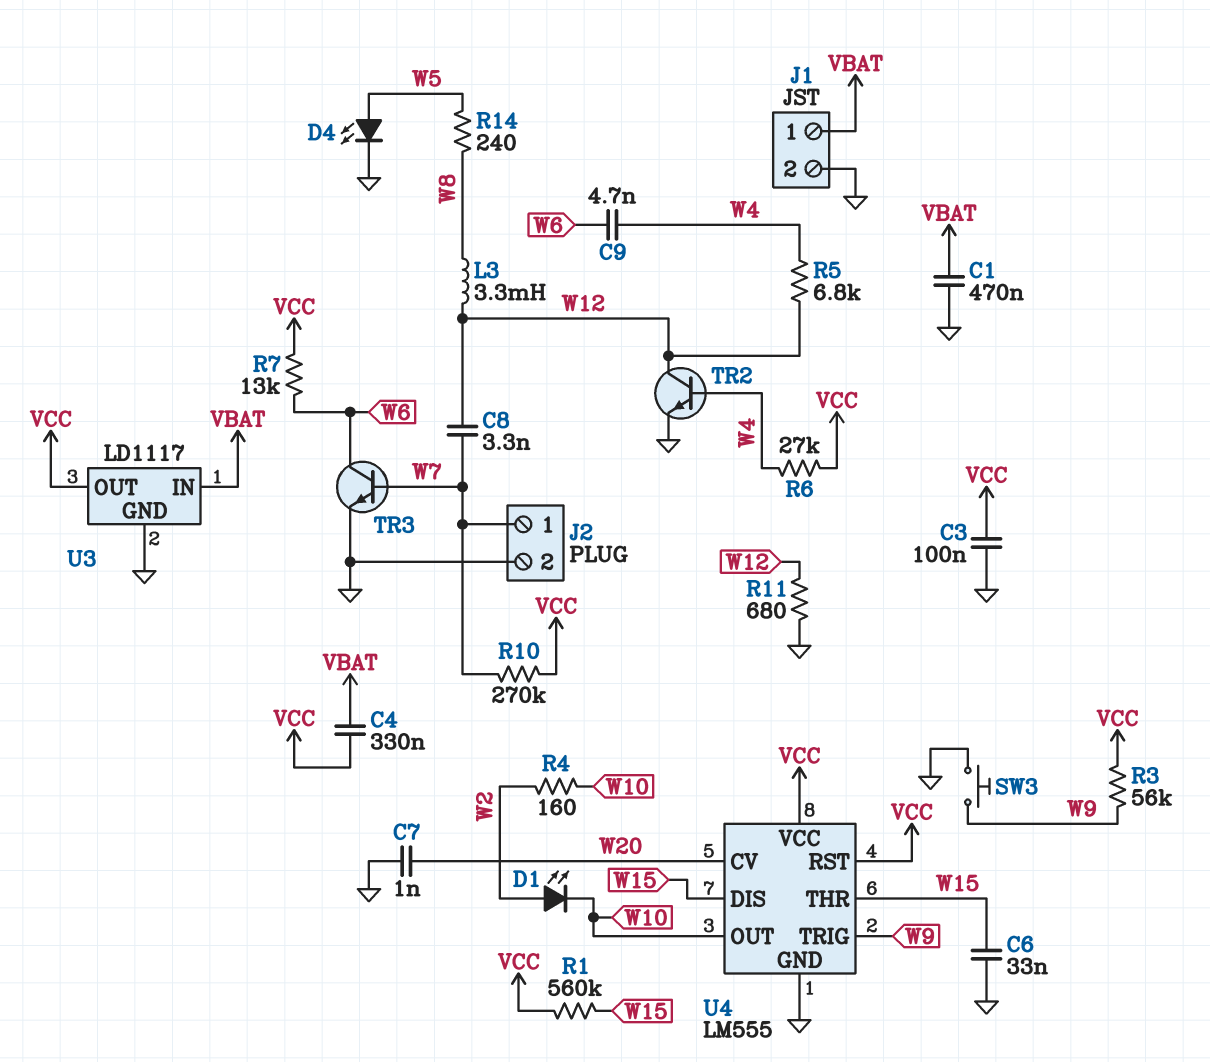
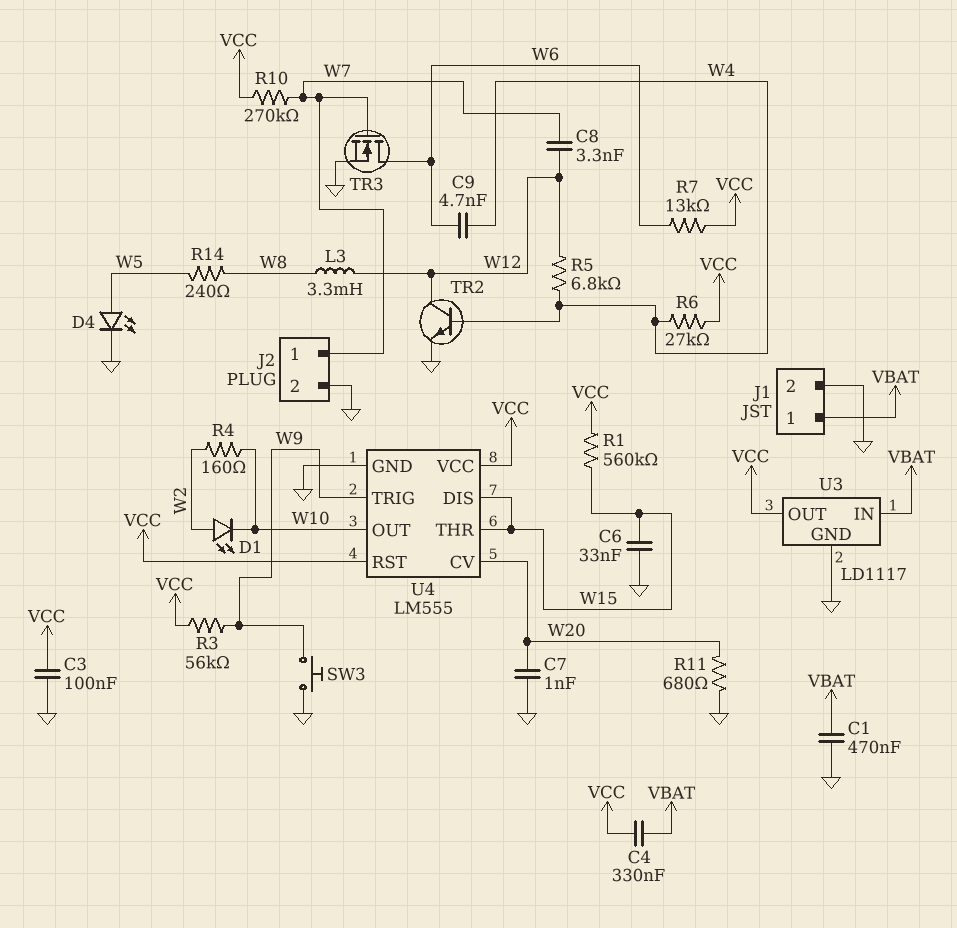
R11: 680 (GND, W12) -> 680 (GND, W20)
TR3: NPN (B W7, C W6, E GND) -> NMOS (G W7, D W6, S GND)

